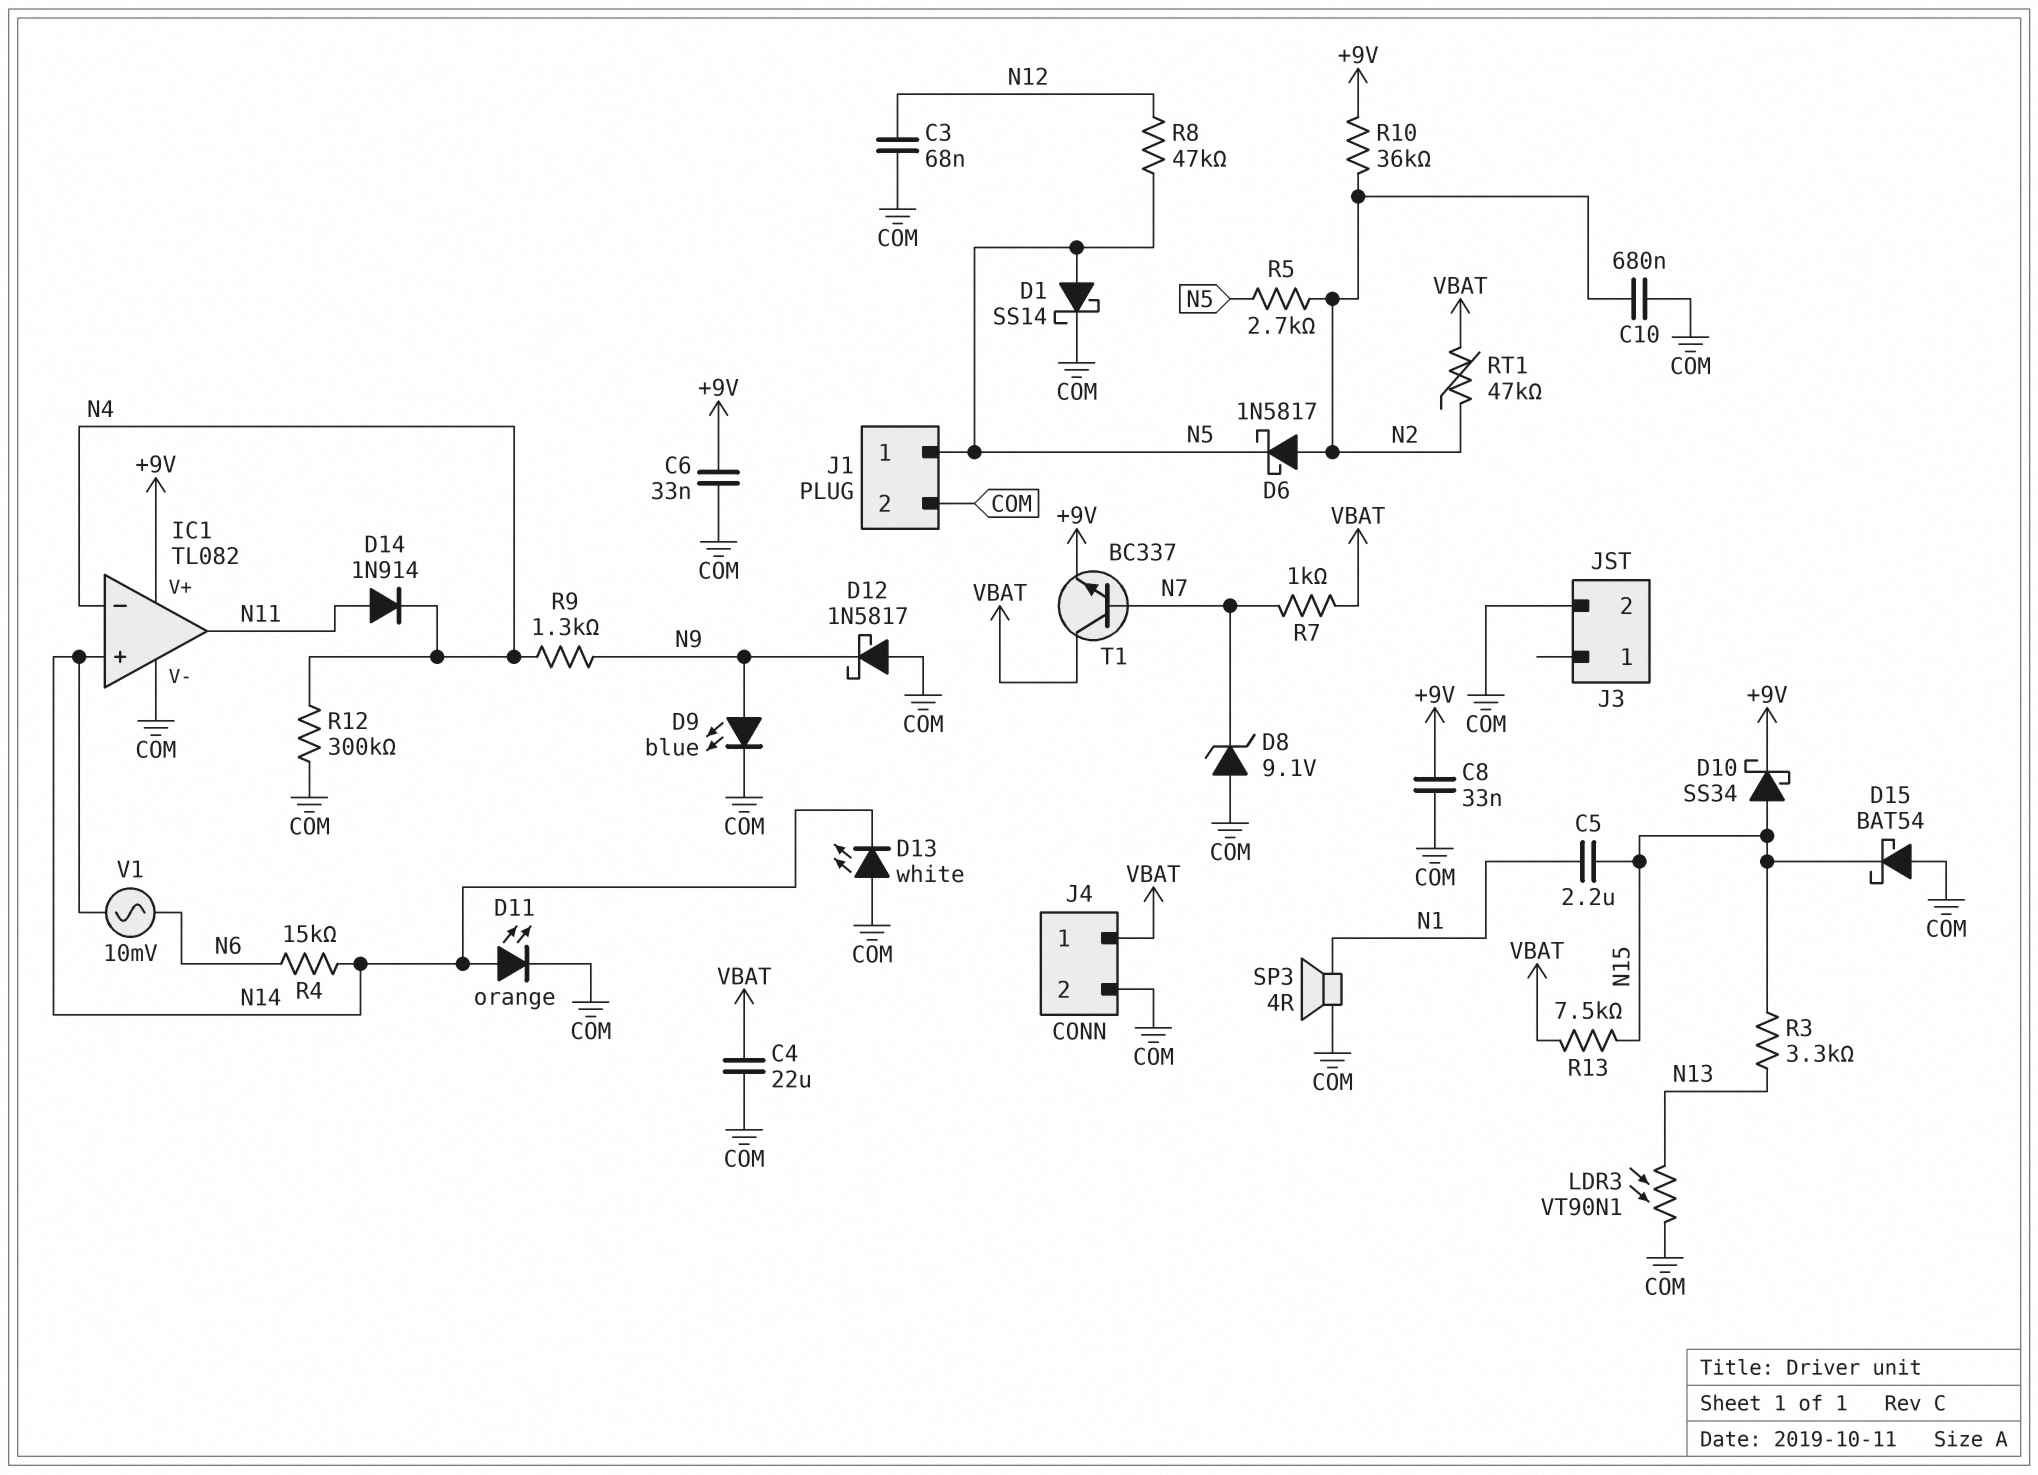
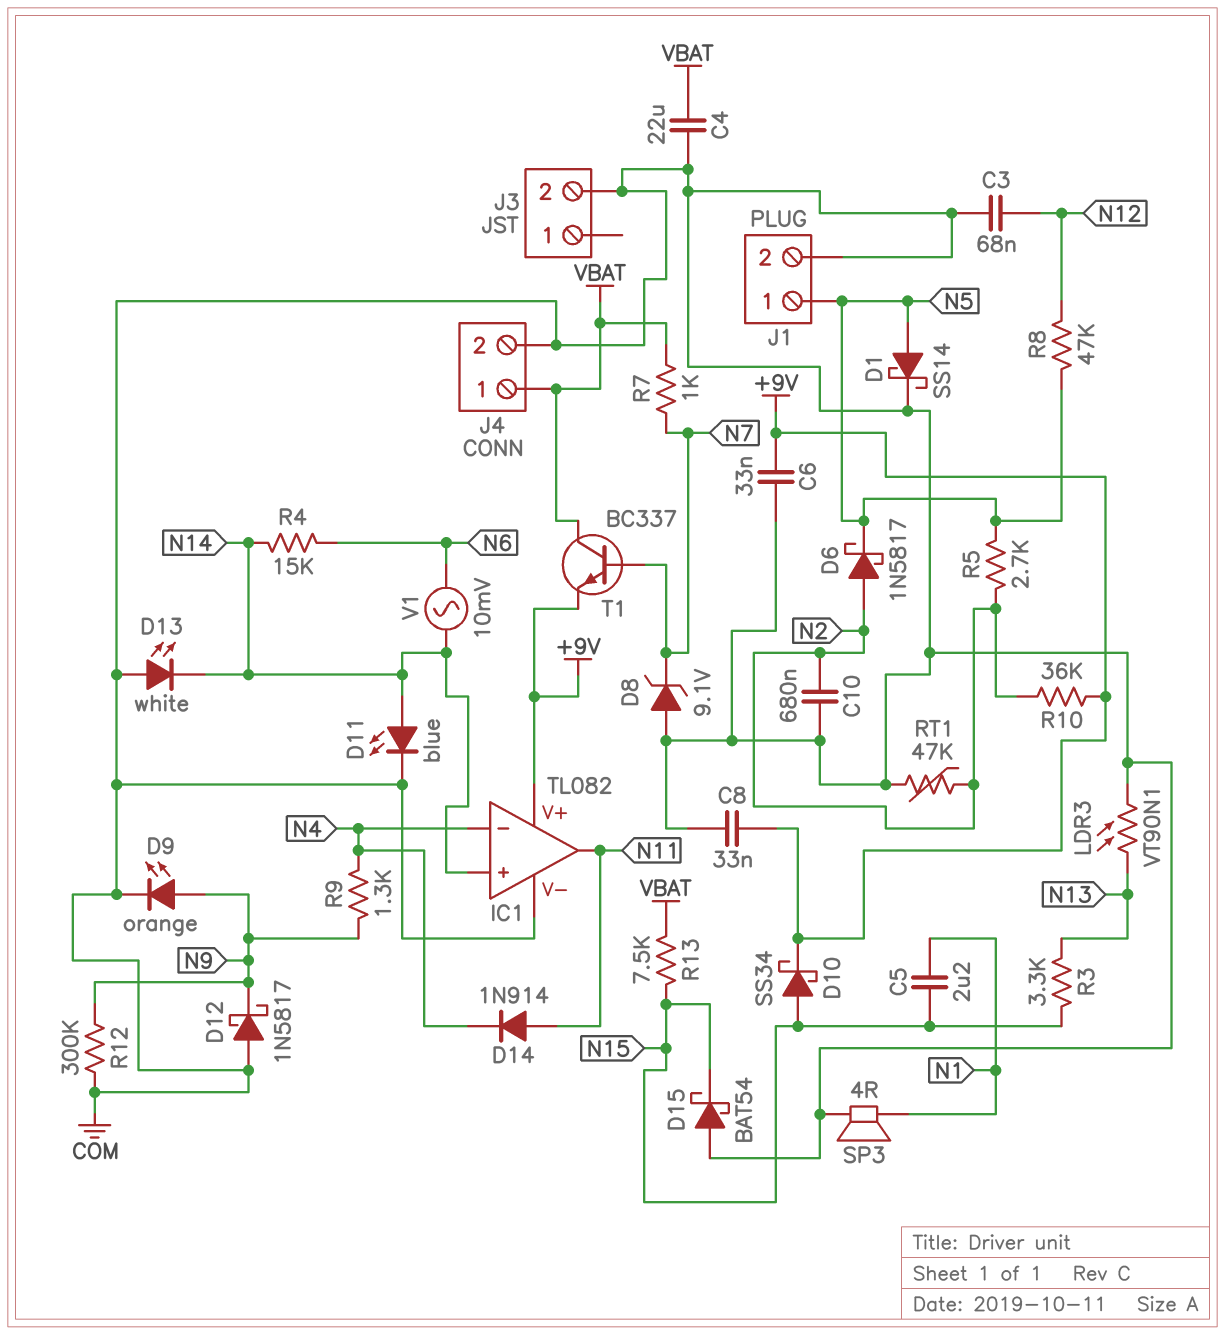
D9: LED blue (A N9, K COM) -> LED orange (A N9, K COM)
D11: LED orange (A N14, K COM) -> LED blue (A N14, K COM)
R12: 300k (COM, N4) -> 300k (COM, N9)
RT1: 47k (N2, VBAT) -> 47k (COM, N2)

